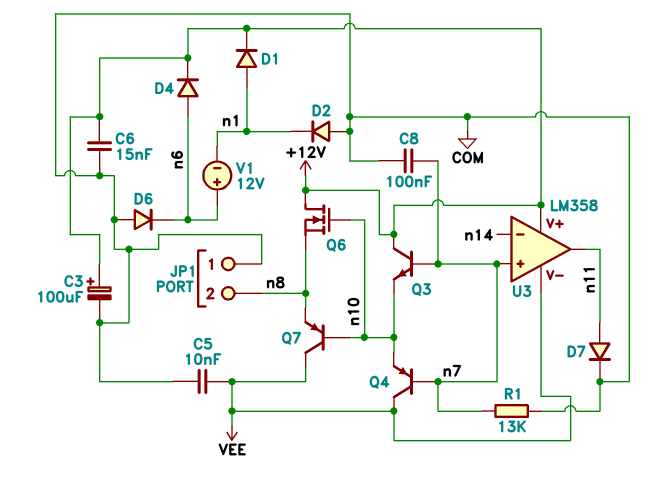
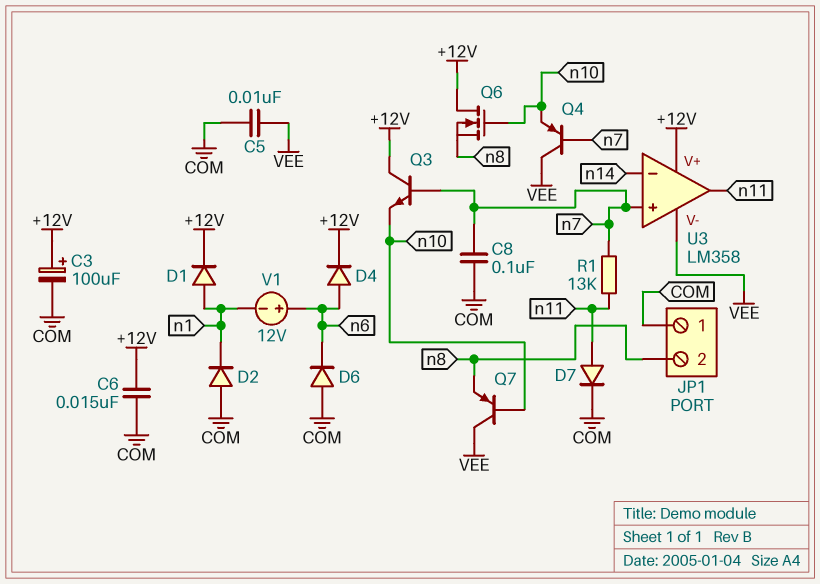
R1: 13k (COM, n7) -> 13k (n7, n11)

